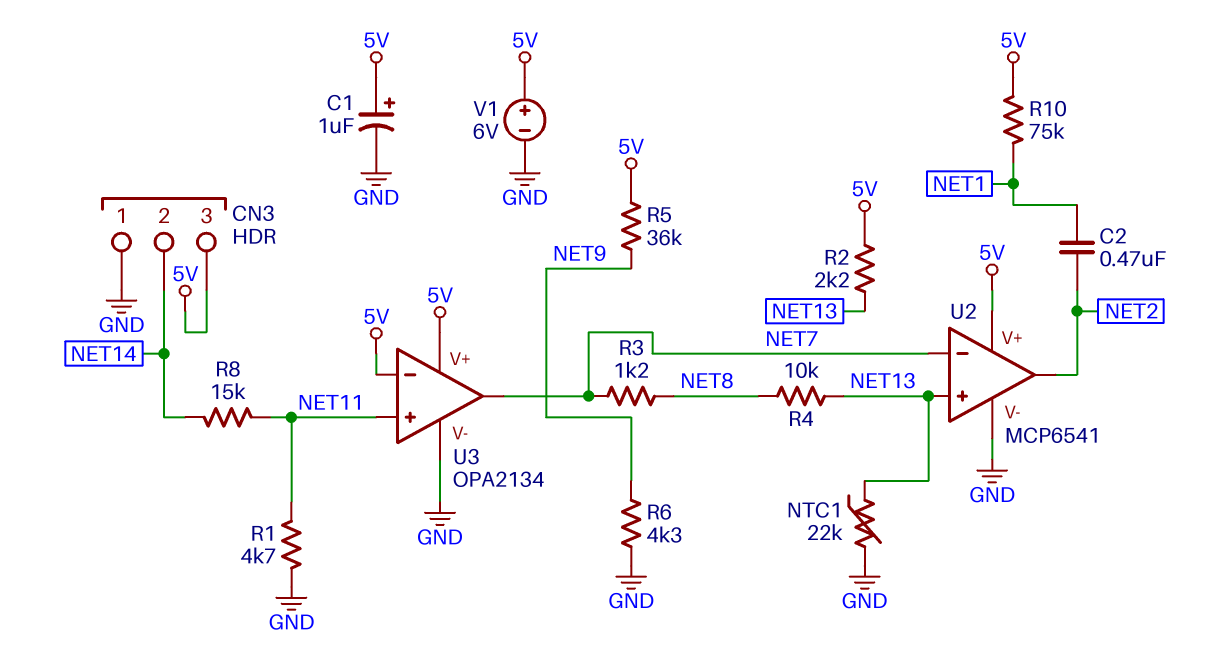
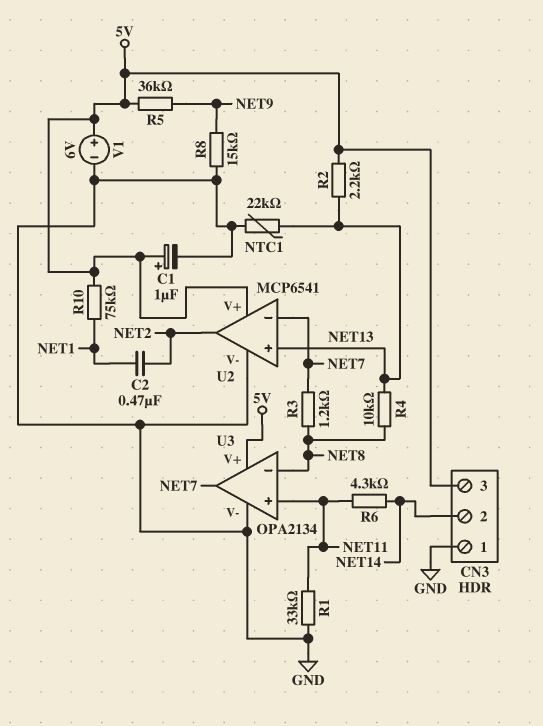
R1: 4.7k (GND, NET11) -> 33k (GND, NET11)
R6: 4.3k (GND, NET9) -> 4.3k (NET11, NET14)
R8: 15k (NET11, NET14) -> 15k (GND, NET9)
U3 pin in-: 5V -> NET8

